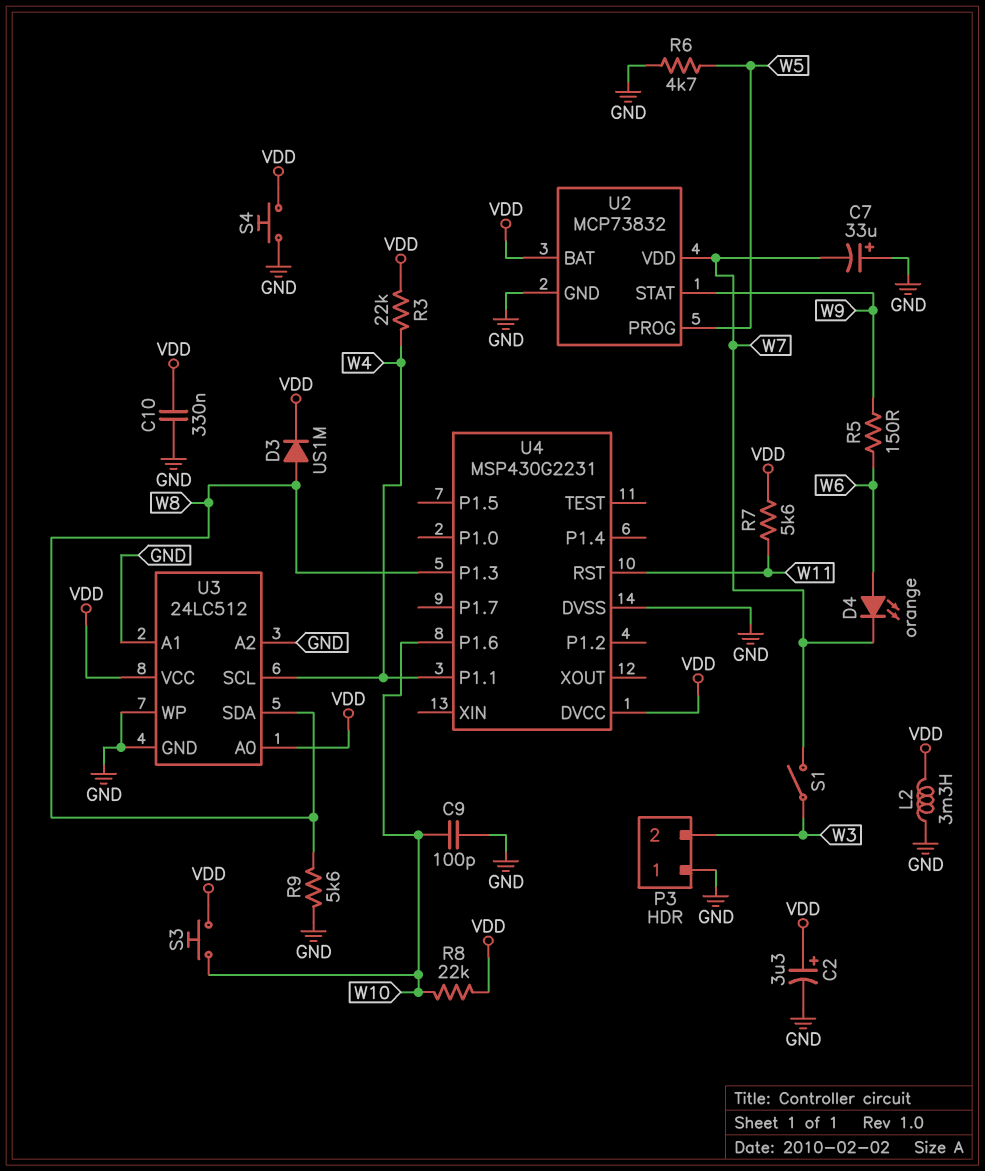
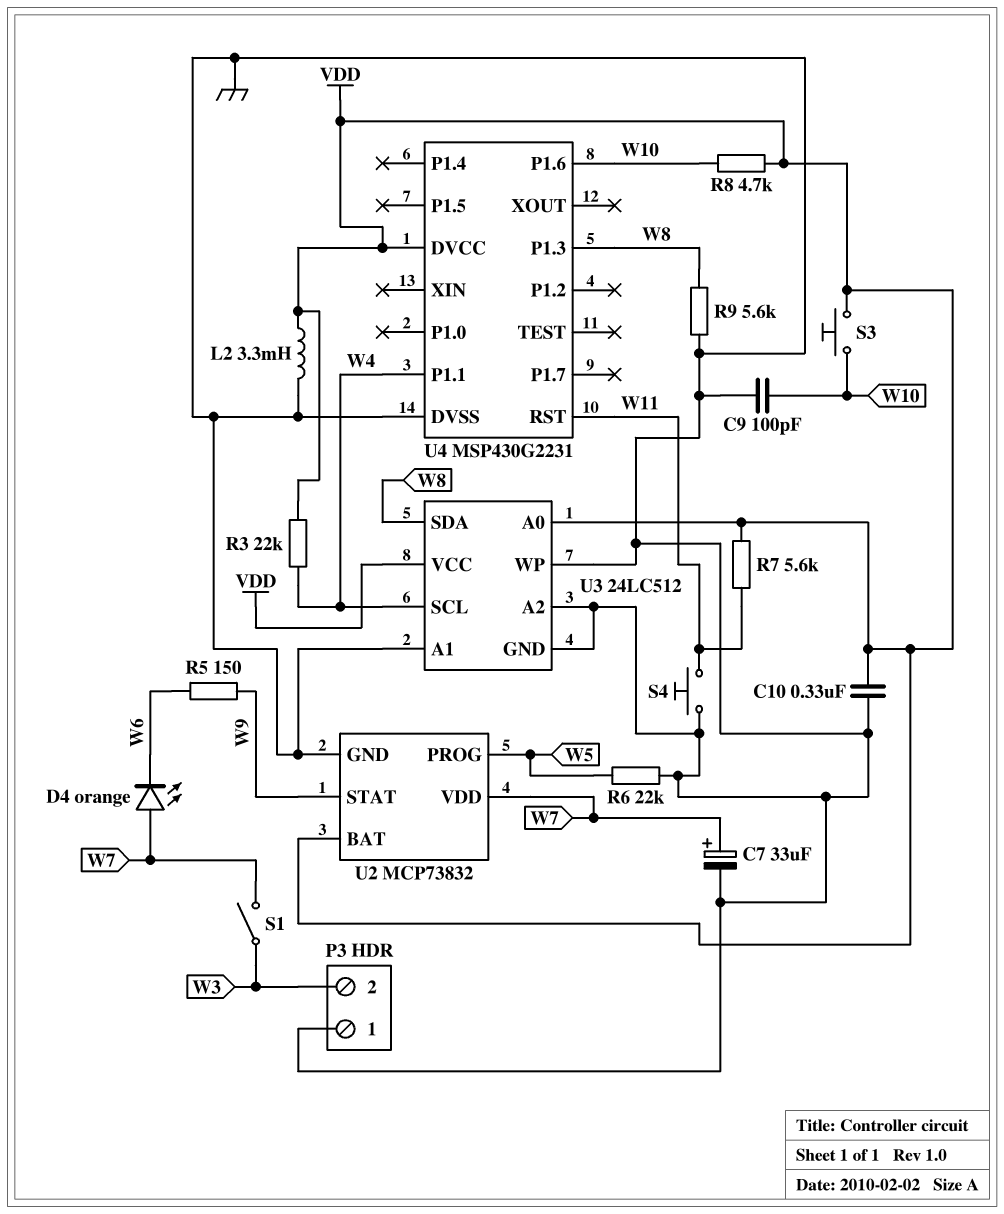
C2: 3.3uF (plus VDD, minus GND) -> none
C7: 33uF (plus GND, minus W7) -> 33uF (plus W7, minus GND)
D3: diode US1M (A W8, K VDD) -> none
D4: LED orange (A W6, K W7) -> LED orange (A W7, K W6)
R6: 4.7k (GND, W5) -> 22k (GND, W5)
R8: 22k (VDD, W10) -> 4.7k (VDD, W10)
S4: button (GND, VDD) -> button (GND, W11)

